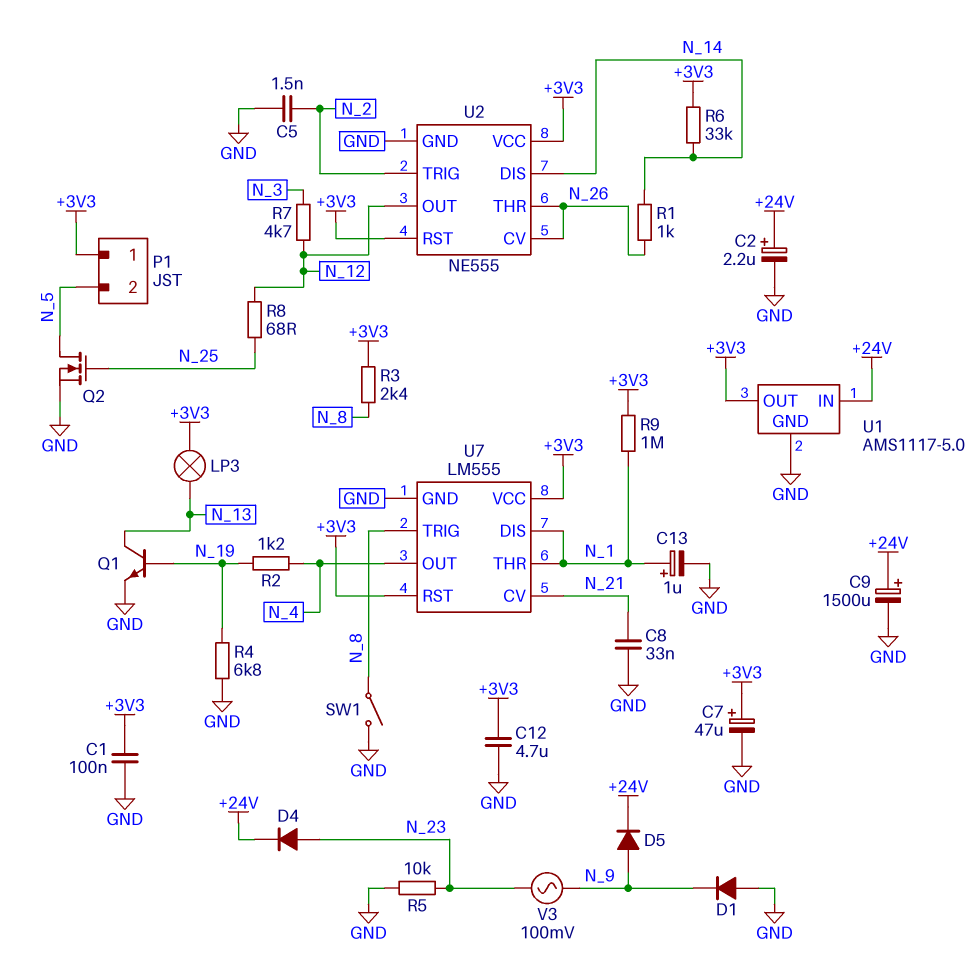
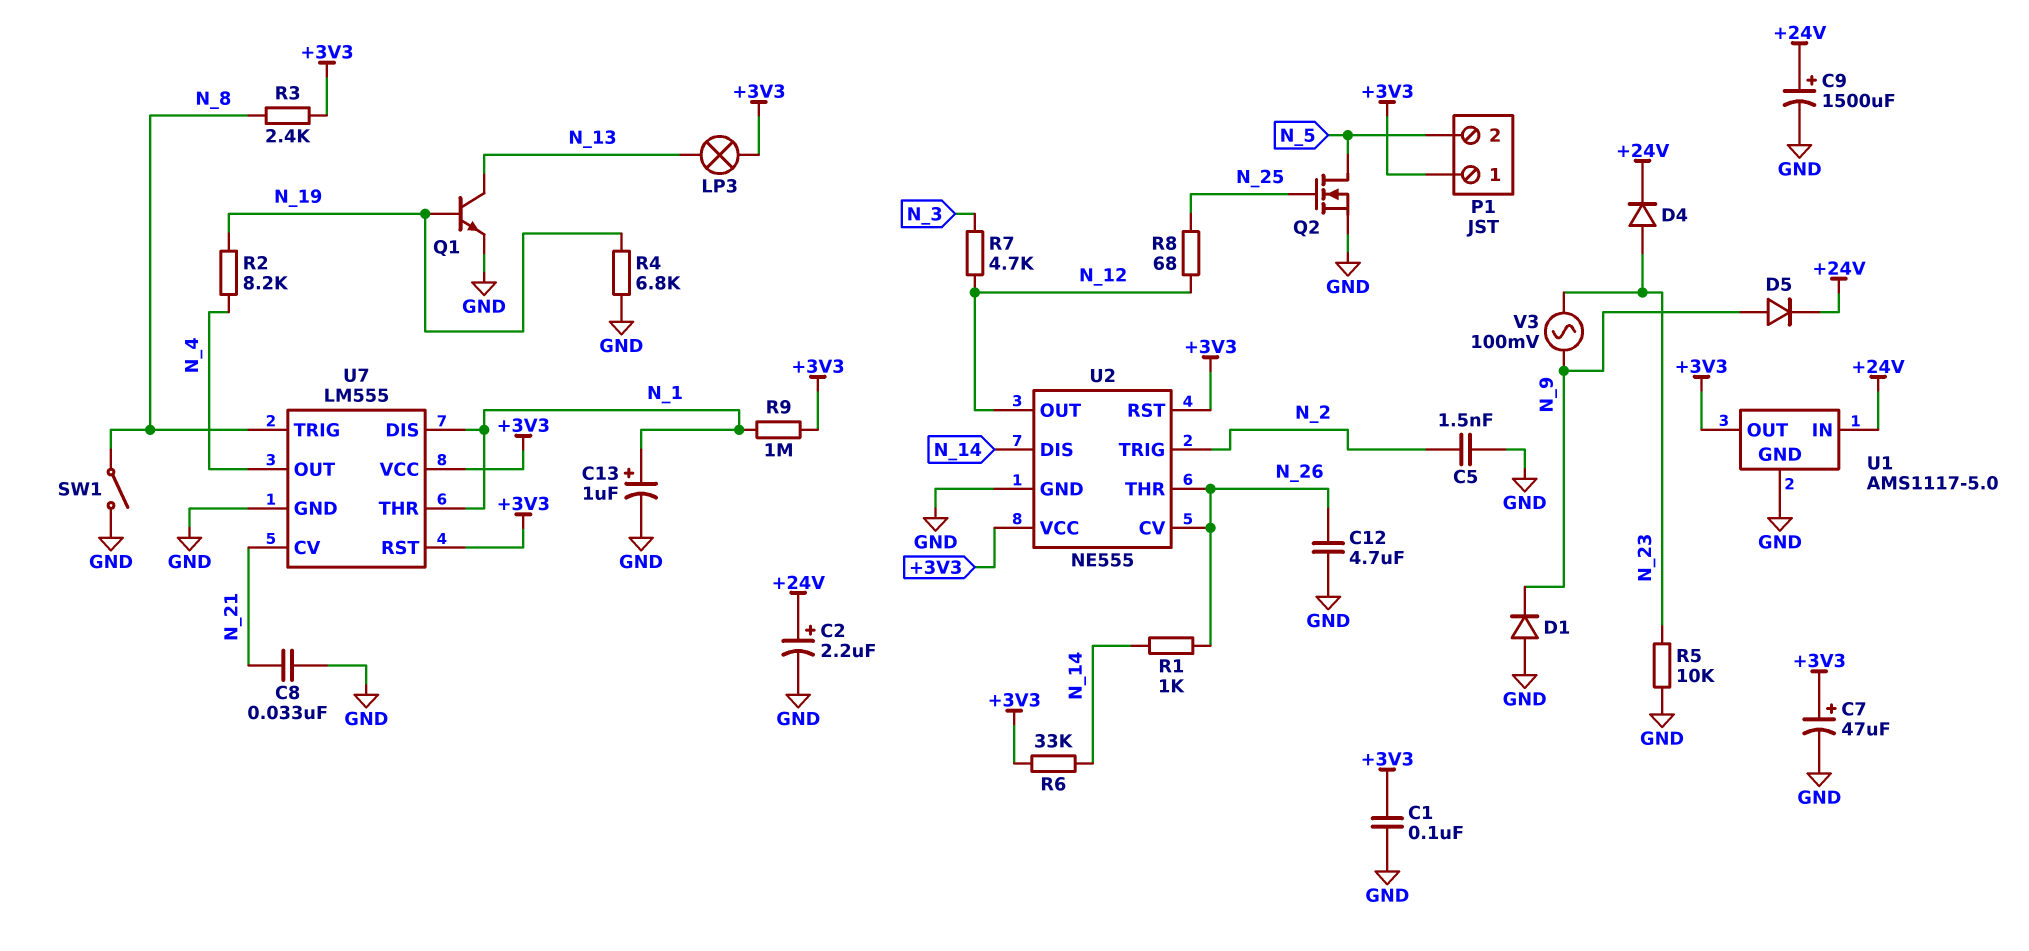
C12: 4.7uF (+3V3, GND) -> 4.7uF (GND, N_26)
R2: 1.2k (N_4, N_19) -> 8.2k (N_4, N_19)

